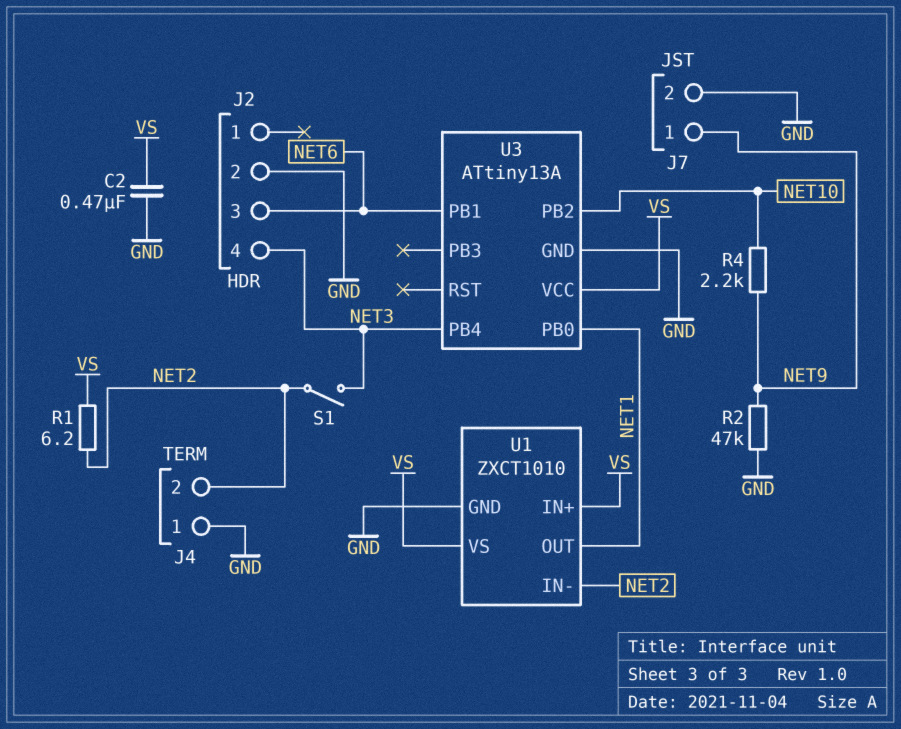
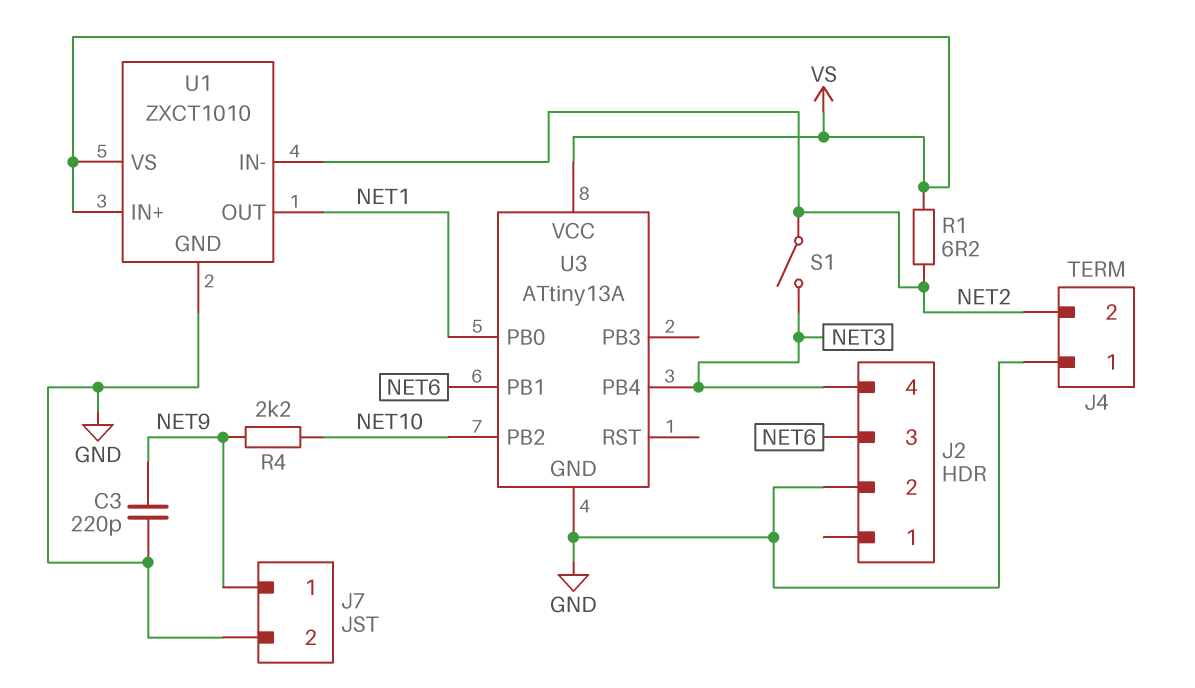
C2: 470nF (GND, VS) -> none
C3: none -> 220pF (GND, NET9)
R2: 47k (GND, NET9) -> none

